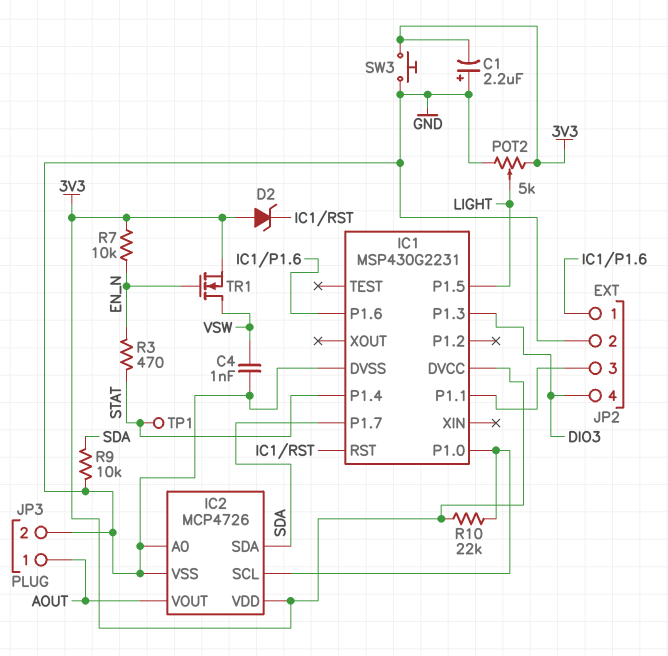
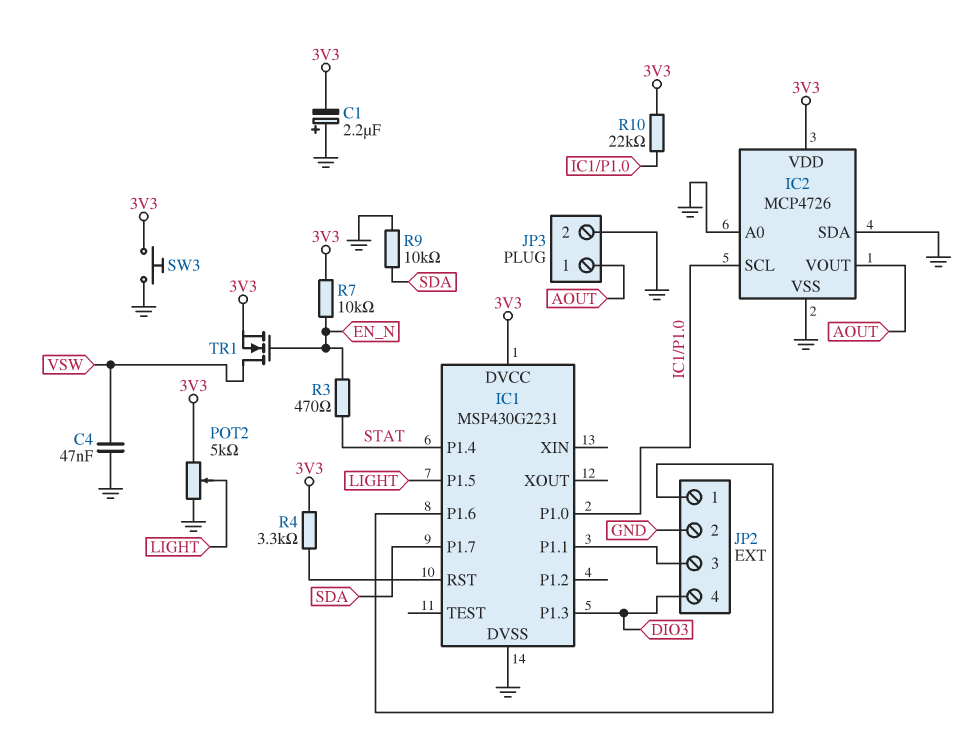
C4: 1nF (GND, VSW) -> 47nF (GND, VSW)
D2: zener (A 3V3, K IC1/RST) -> none
IC2 pin SDA: SDA -> GND
R4: none -> 3.3k (3V3, IC1/RST)
TP1: test point (STAT) -> none

